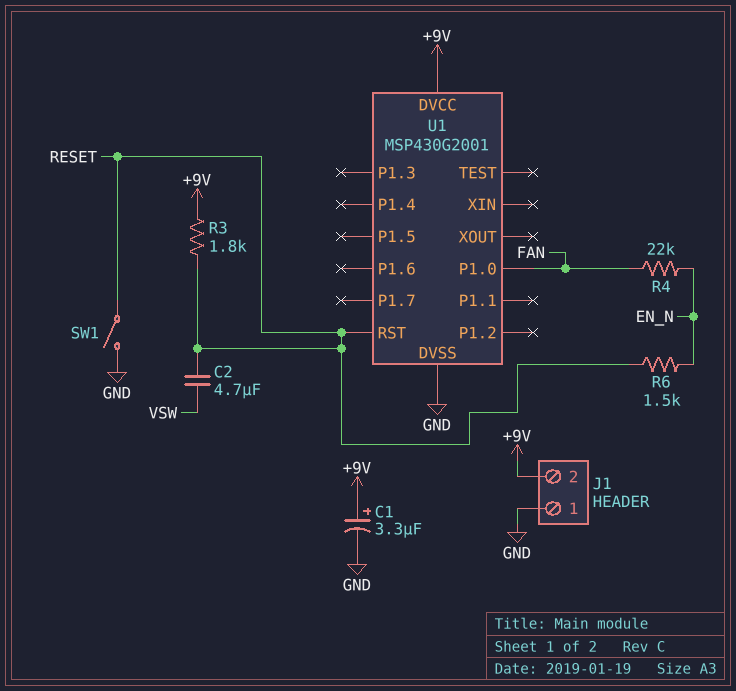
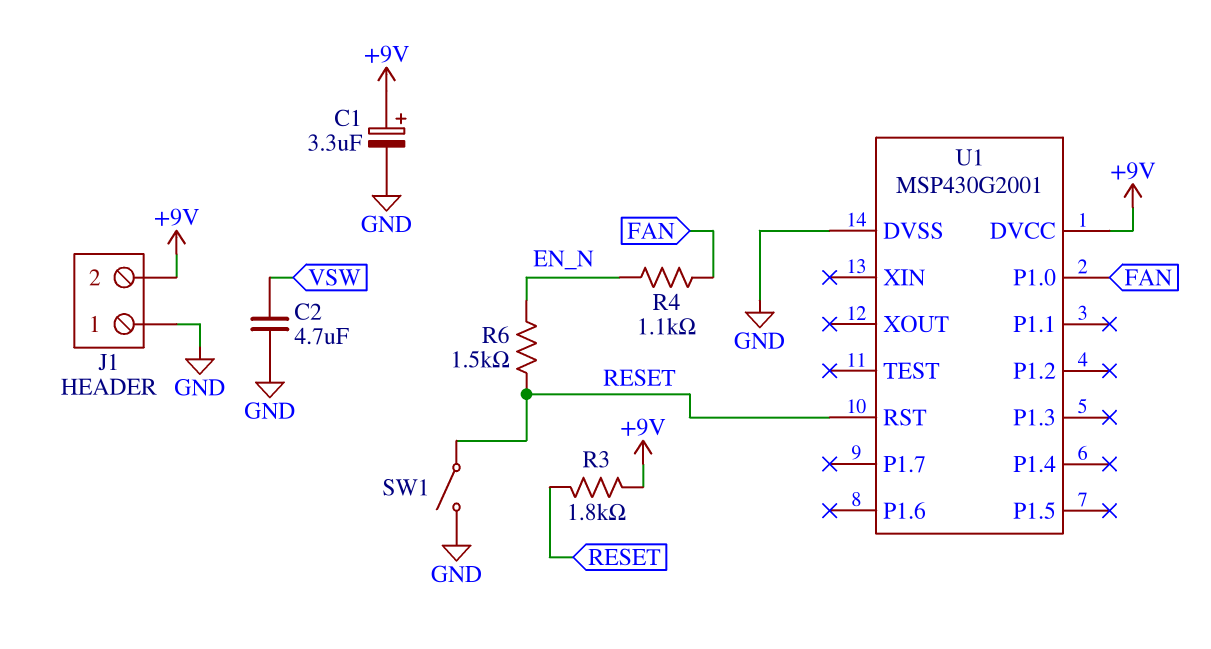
C2: 4.7uF (RESET, VSW) -> 4.7uF (GND, VSW)
R4: 22k (EN_N, FAN) -> 1.1k (EN_N, FAN)

